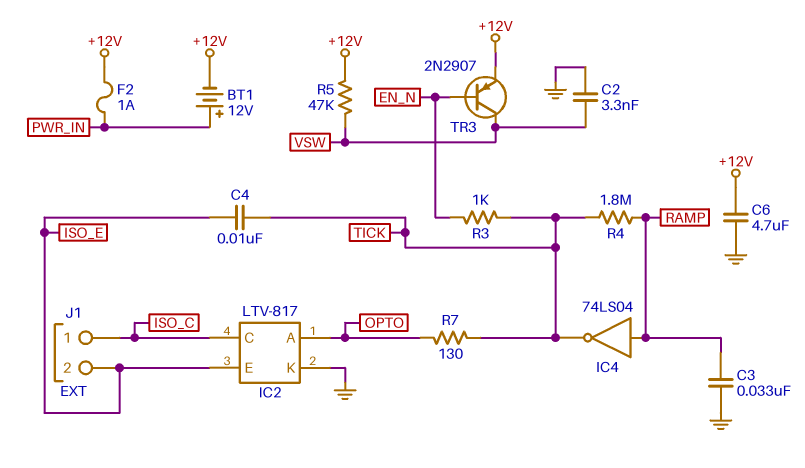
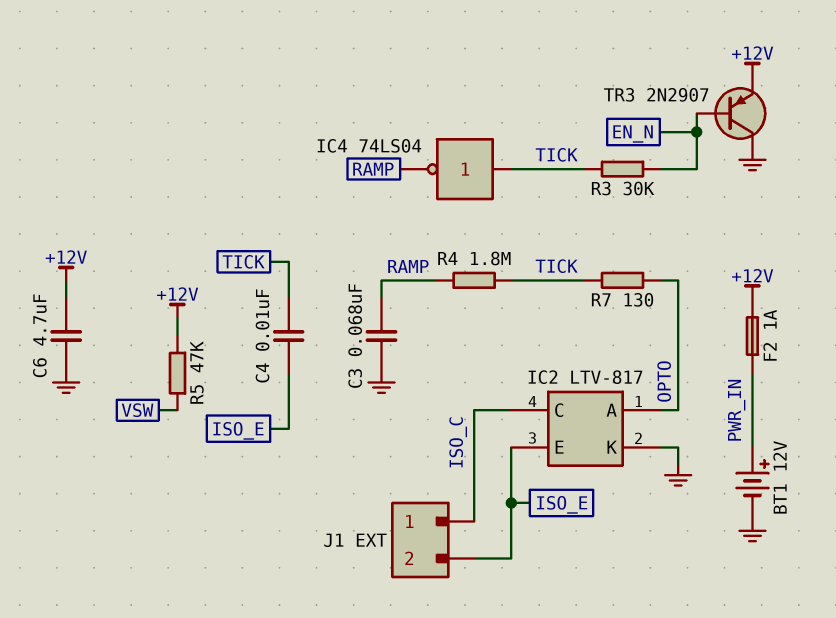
BT1: 12V (plus PWR_IN, minus +12V) -> 12V (plus PWR_IN, minus GND)
C2: 3.3nF (GND, VSW) -> none
C3: 33nF (GND, RAMP) -> 68nF (GND, RAMP)
IC4: NOT 74LS04 (in RAMP, out TICK) -> NOT 74LS04 (in TICK, out RAMP)
R3: 1k (EN_N, TICK) -> 30k (EN_N, TICK)
TR3: PNP 2N2907 (B EN_N, C VSW, E +12V) -> PNP 2N2907 (B EN_N, C GND, E +12V)

